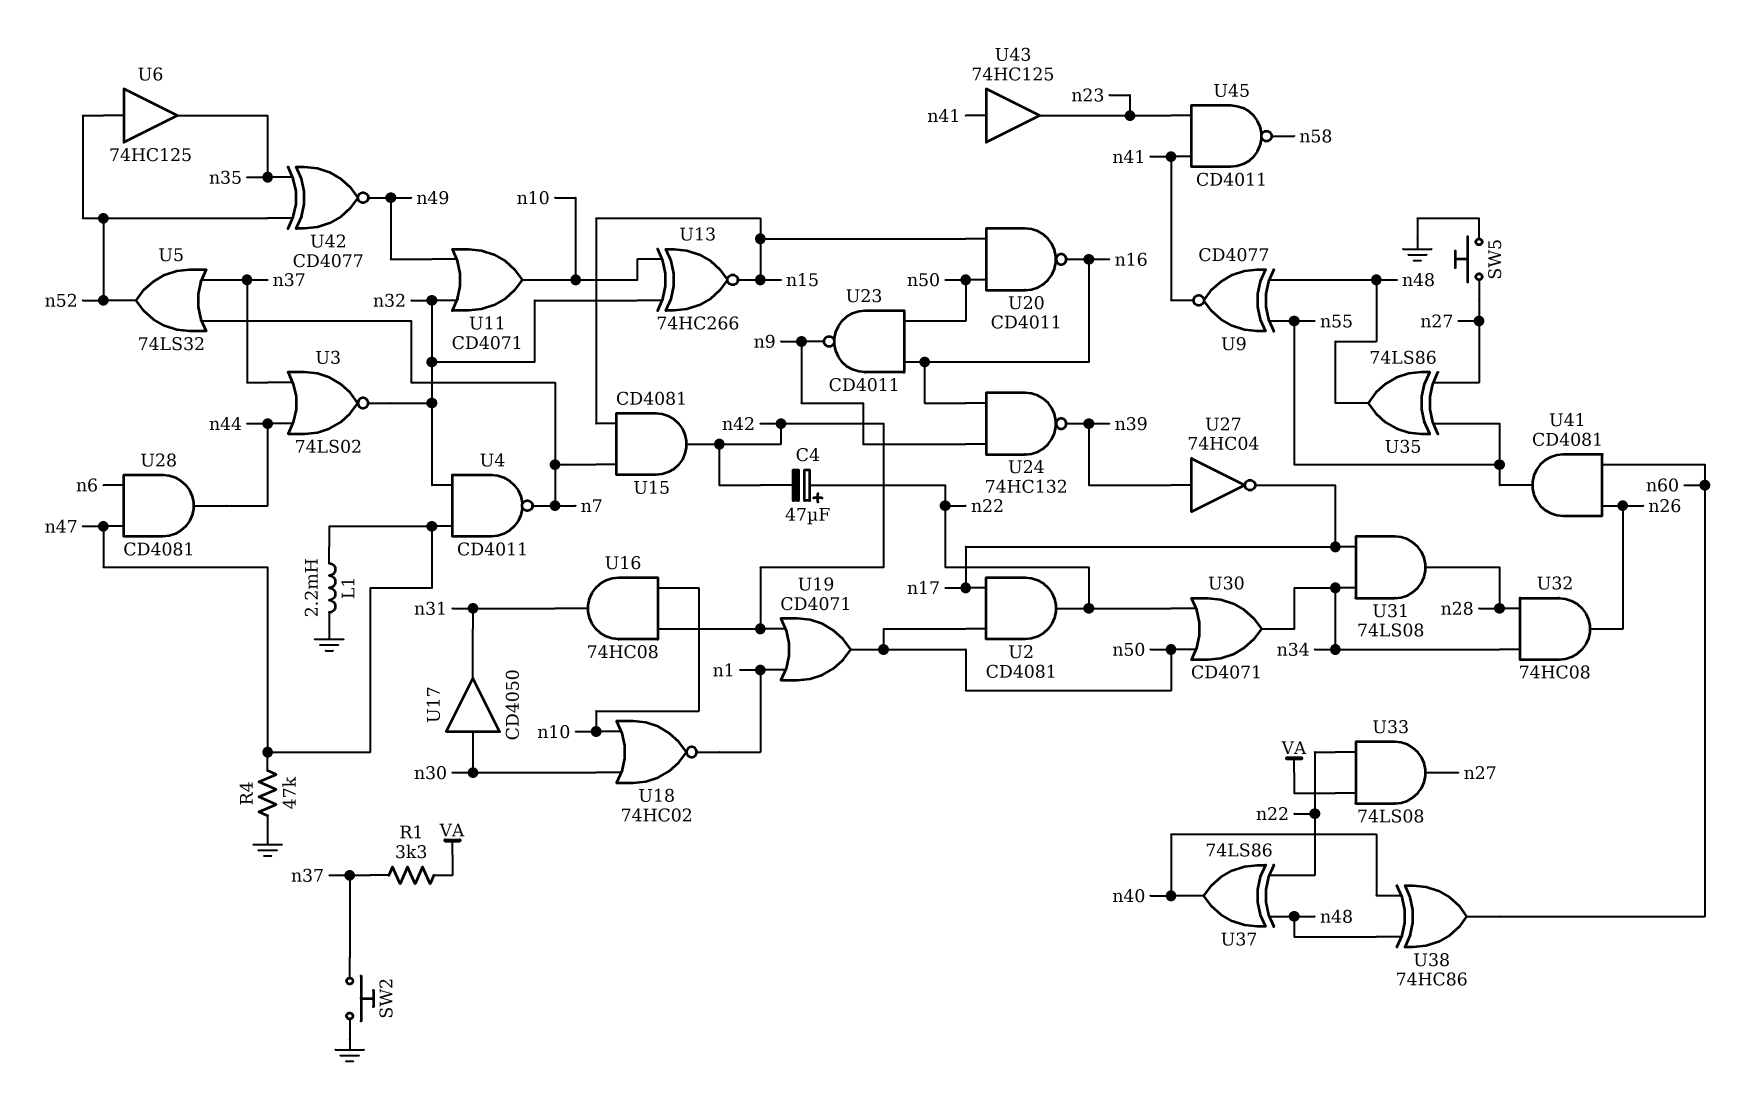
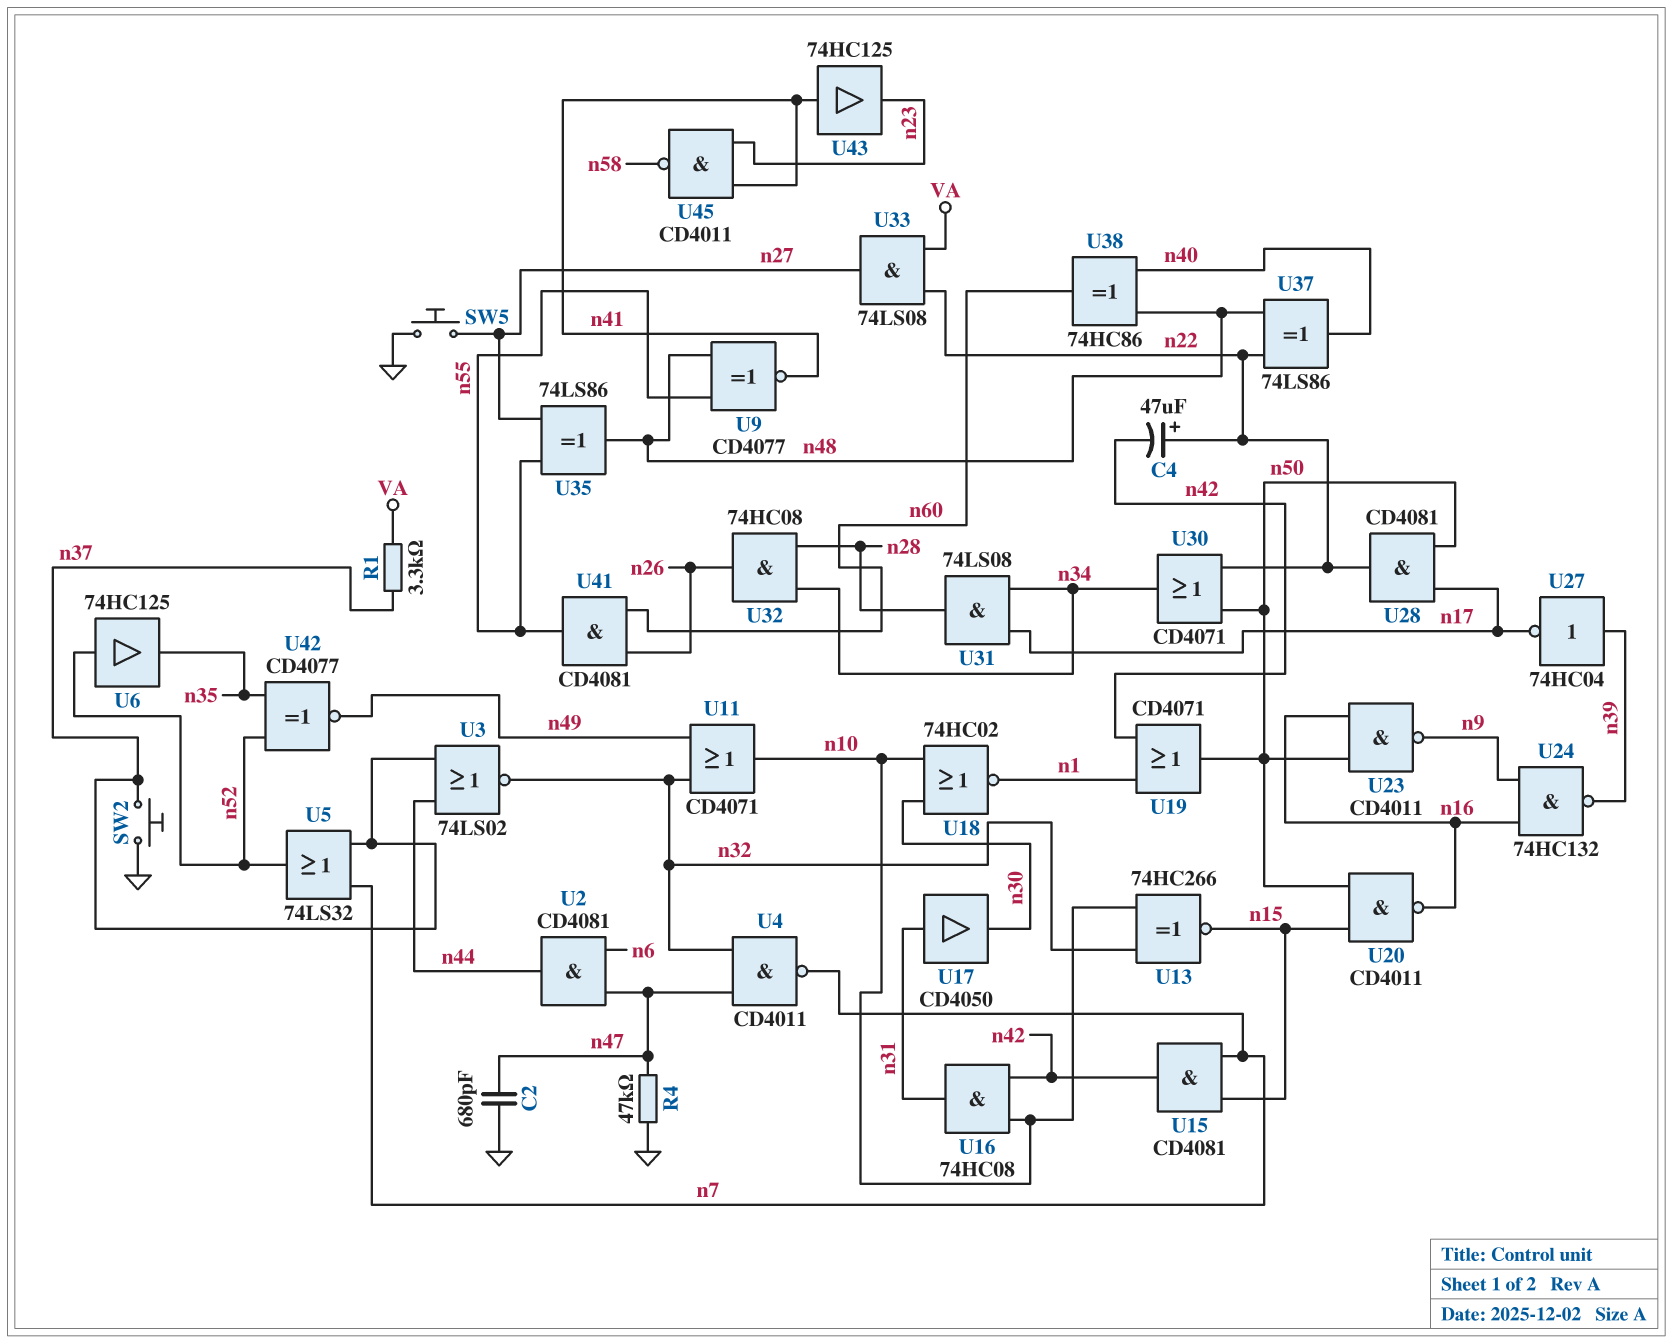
C2: none -> 680pF (GND, n47)
L1: 2.2mH (GND, n47) -> none
U2: AND CD4081 (in n17, in n50, out n22) -> AND CD4081 (in n6, in n47, out n44)
U17: buffer CD4050 (in n30, out n31) -> buffer CD4050 (in n31, out n30)
U28: AND CD4081 (in n6, in n47, out n44) -> AND CD4081 (in n17, in n50, out n22)

